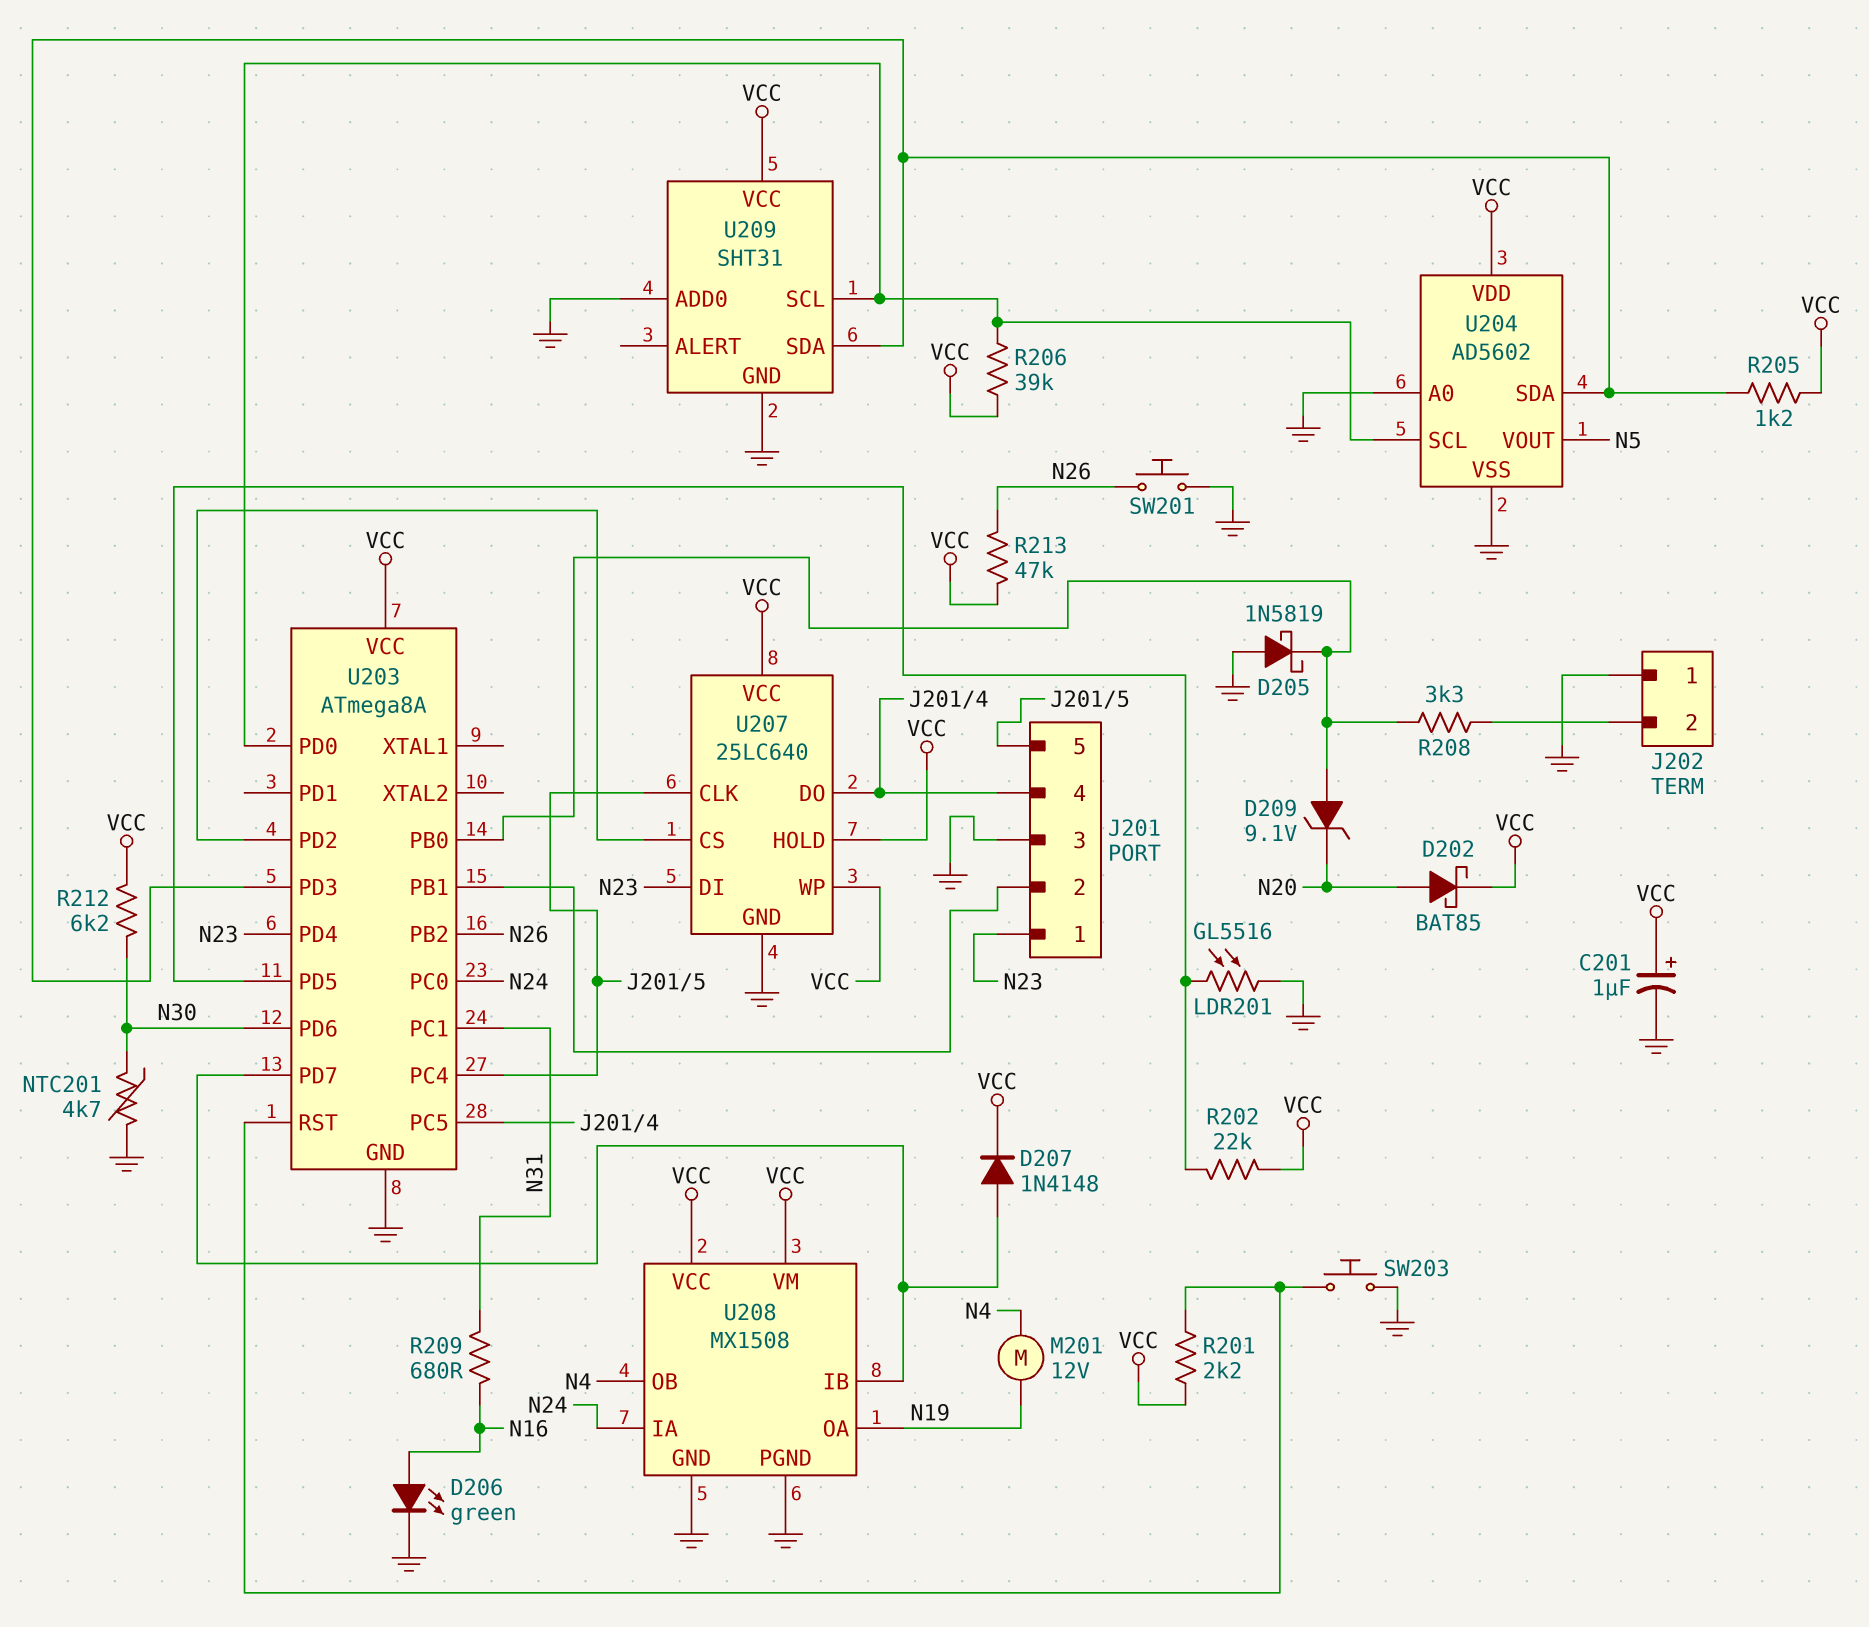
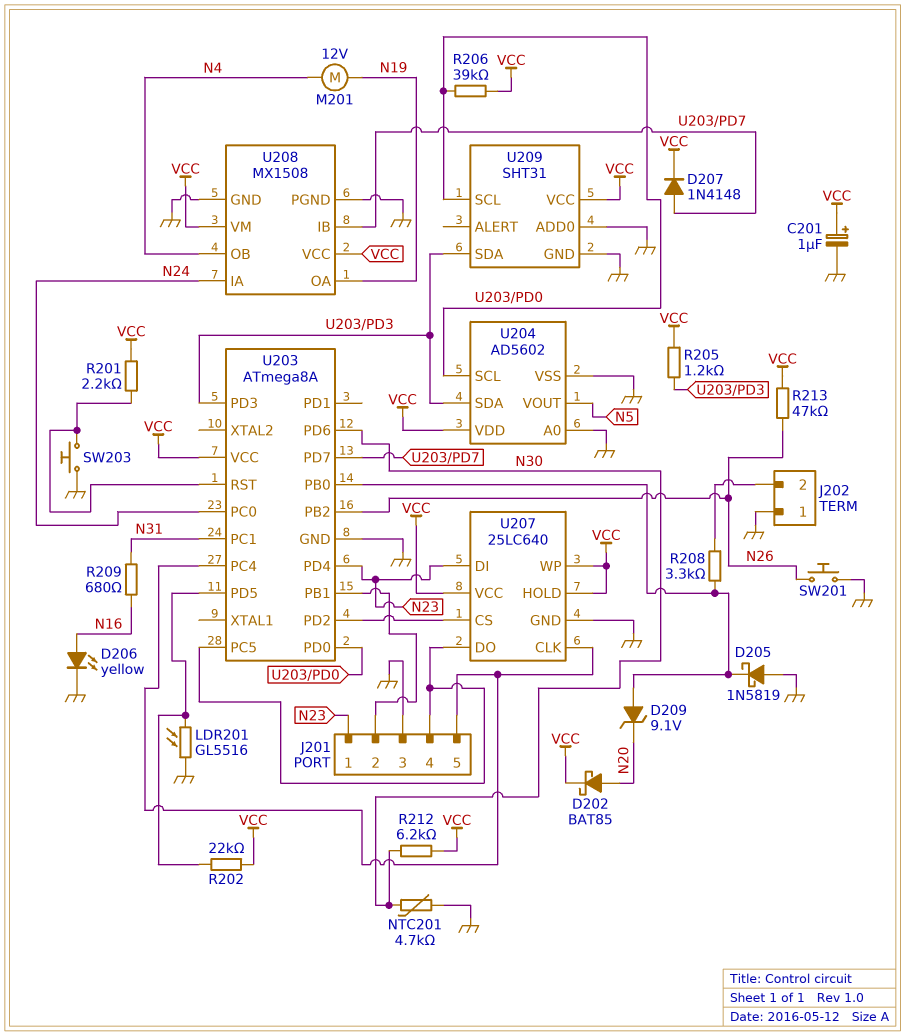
D206: LED green (A N16, K GND) -> LED yellow (A N16, K GND)

